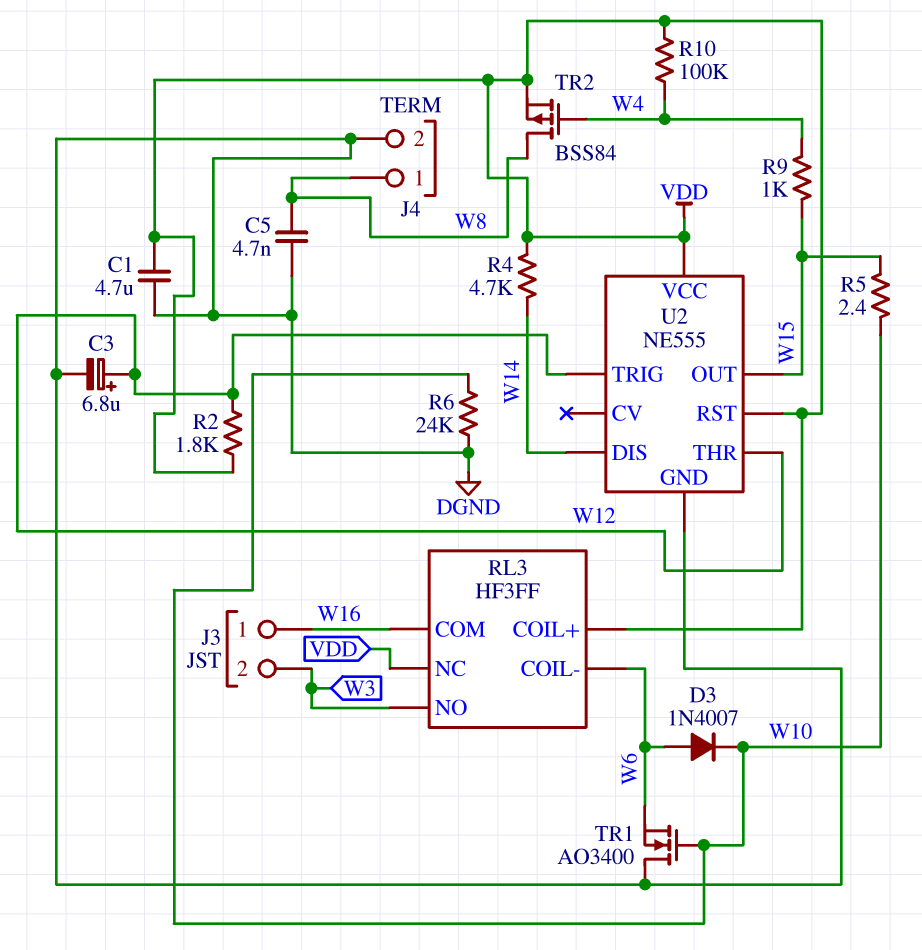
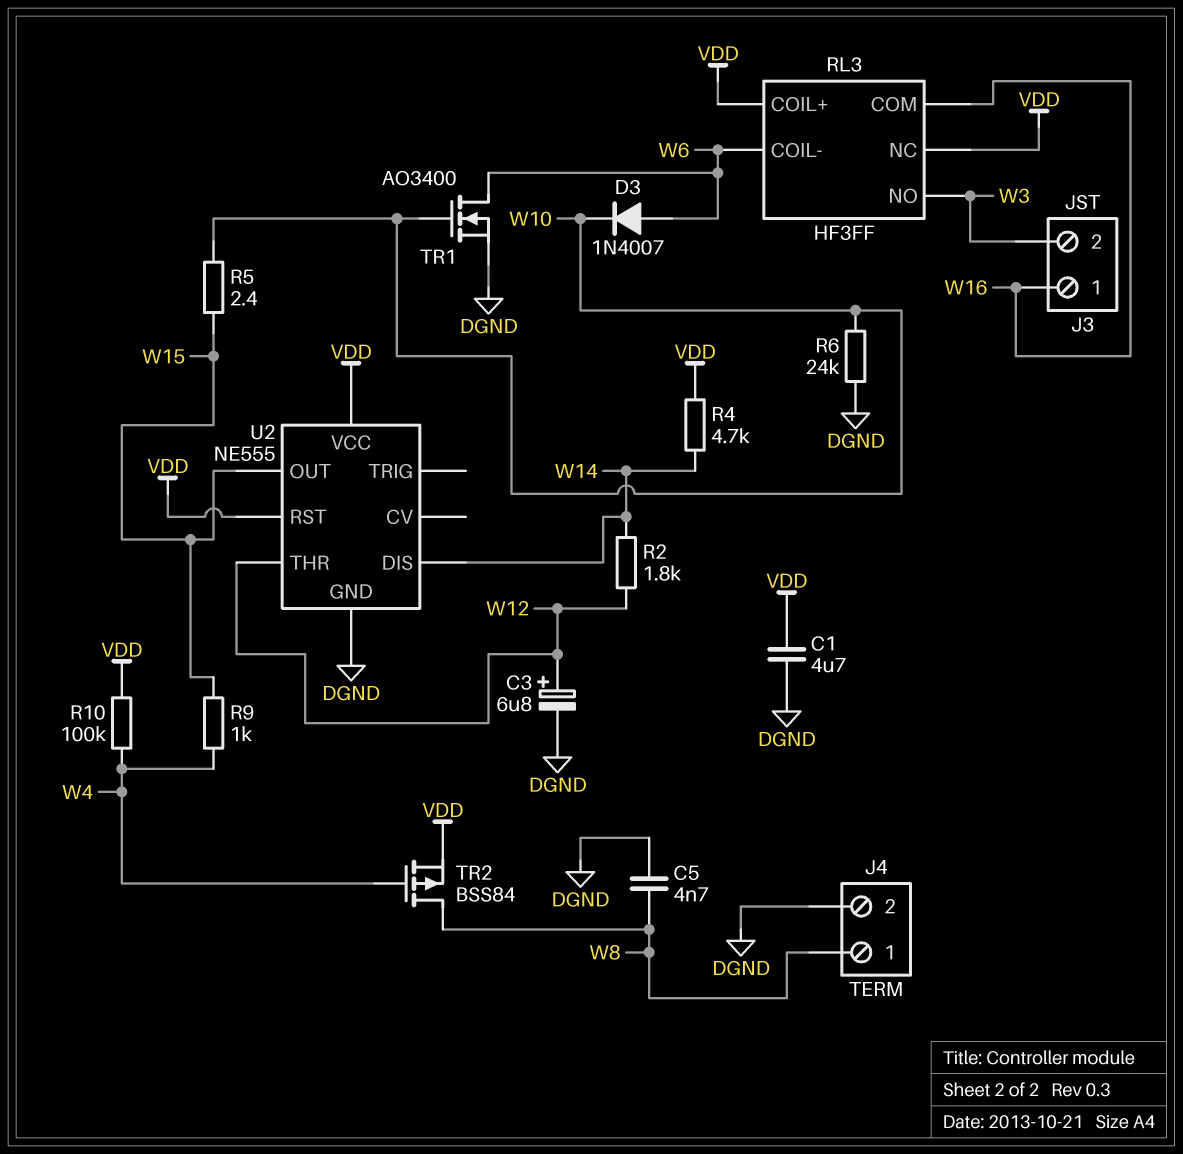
R2: 1.8k (VDD, W12) -> 1.8k (W12, W14)
TR1: NMOS AO3400 (G W10, D DGND, S W6) -> NMOS AO3400 (G W10, D W6, S DGND)
U2 pin TRIG: W12 -> none

